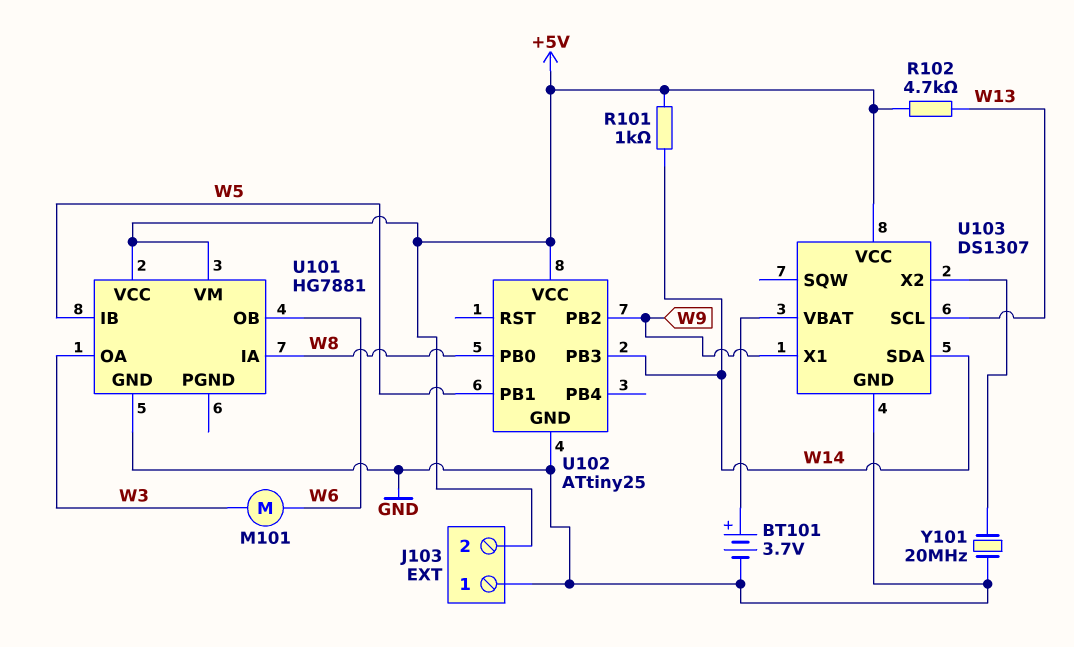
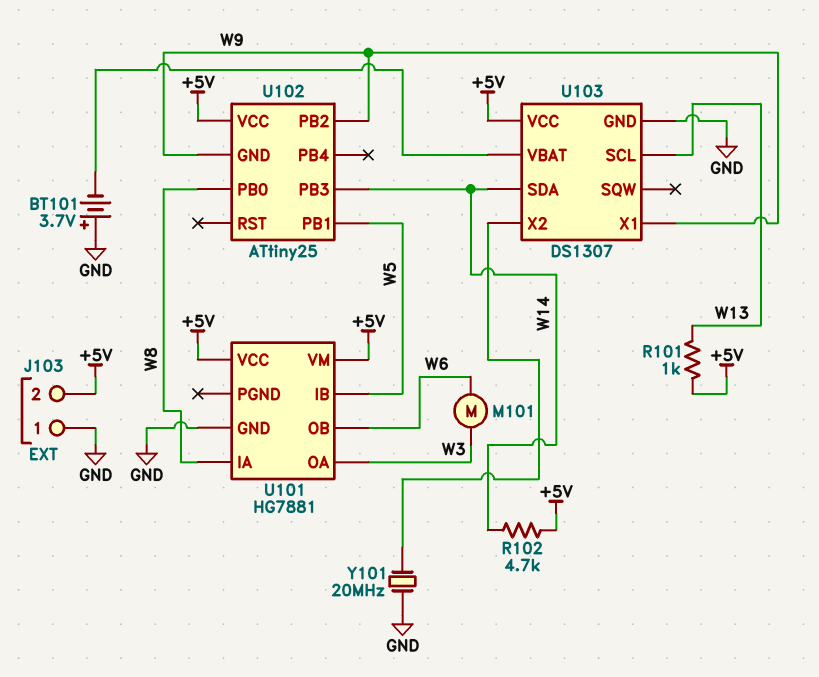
BT101: 3.7V (plus U103/VBAT, minus GND) -> 3.7V (plus GND, minus U103/VBAT)
R101: 1k (+5V, W14) -> 1k (+5V, W13)
R102: 4.7k (+5V, W13) -> 4.7k (+5V, W14)
U102 pin GND: GND -> W9

